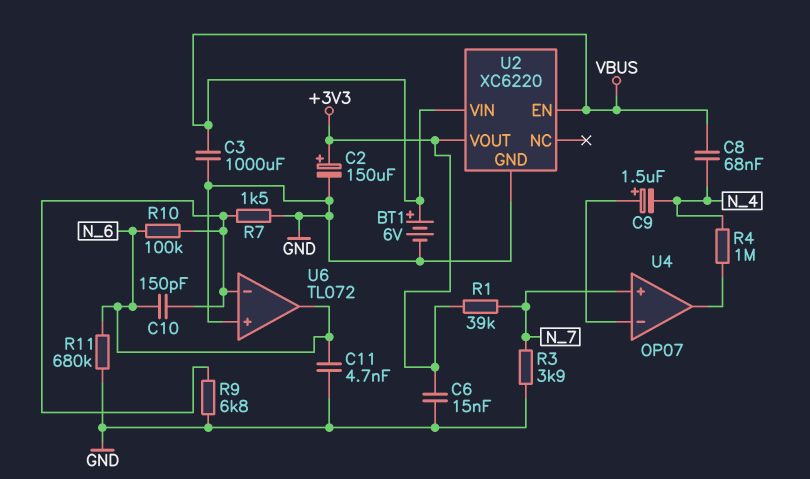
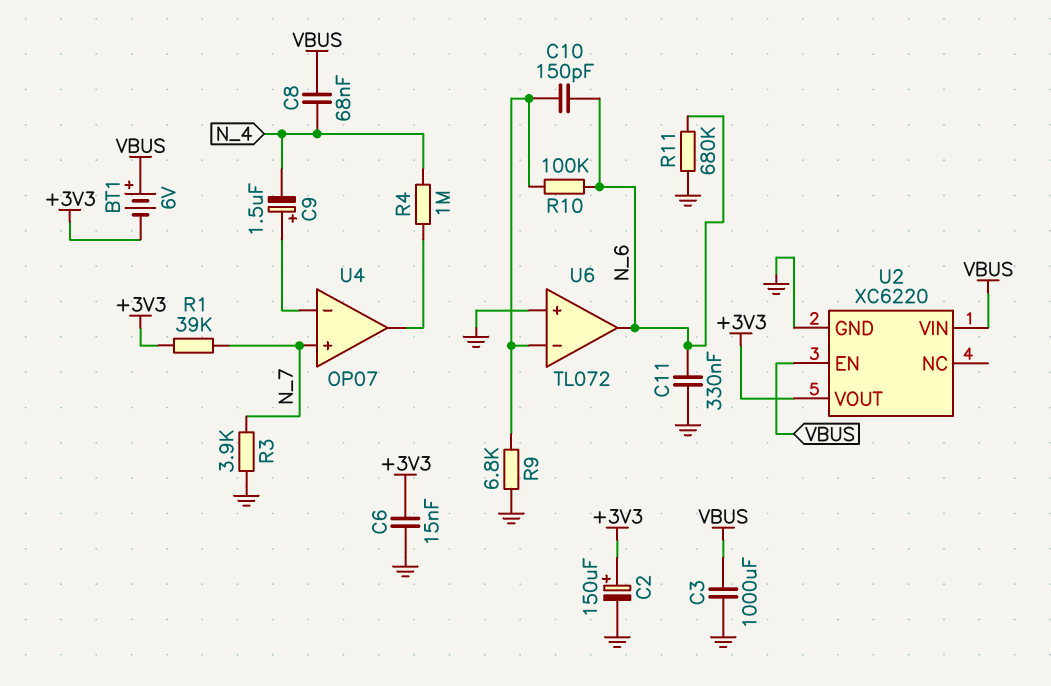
BT1: 6V (plus VBUS, minus GND) -> 6V (plus VBUS, minus +3V3)
C11: 4.7nF (GND, N_6) -> 330nF (GND, N_6)
R7: 1.5k (GND, U6/in-) -> none

